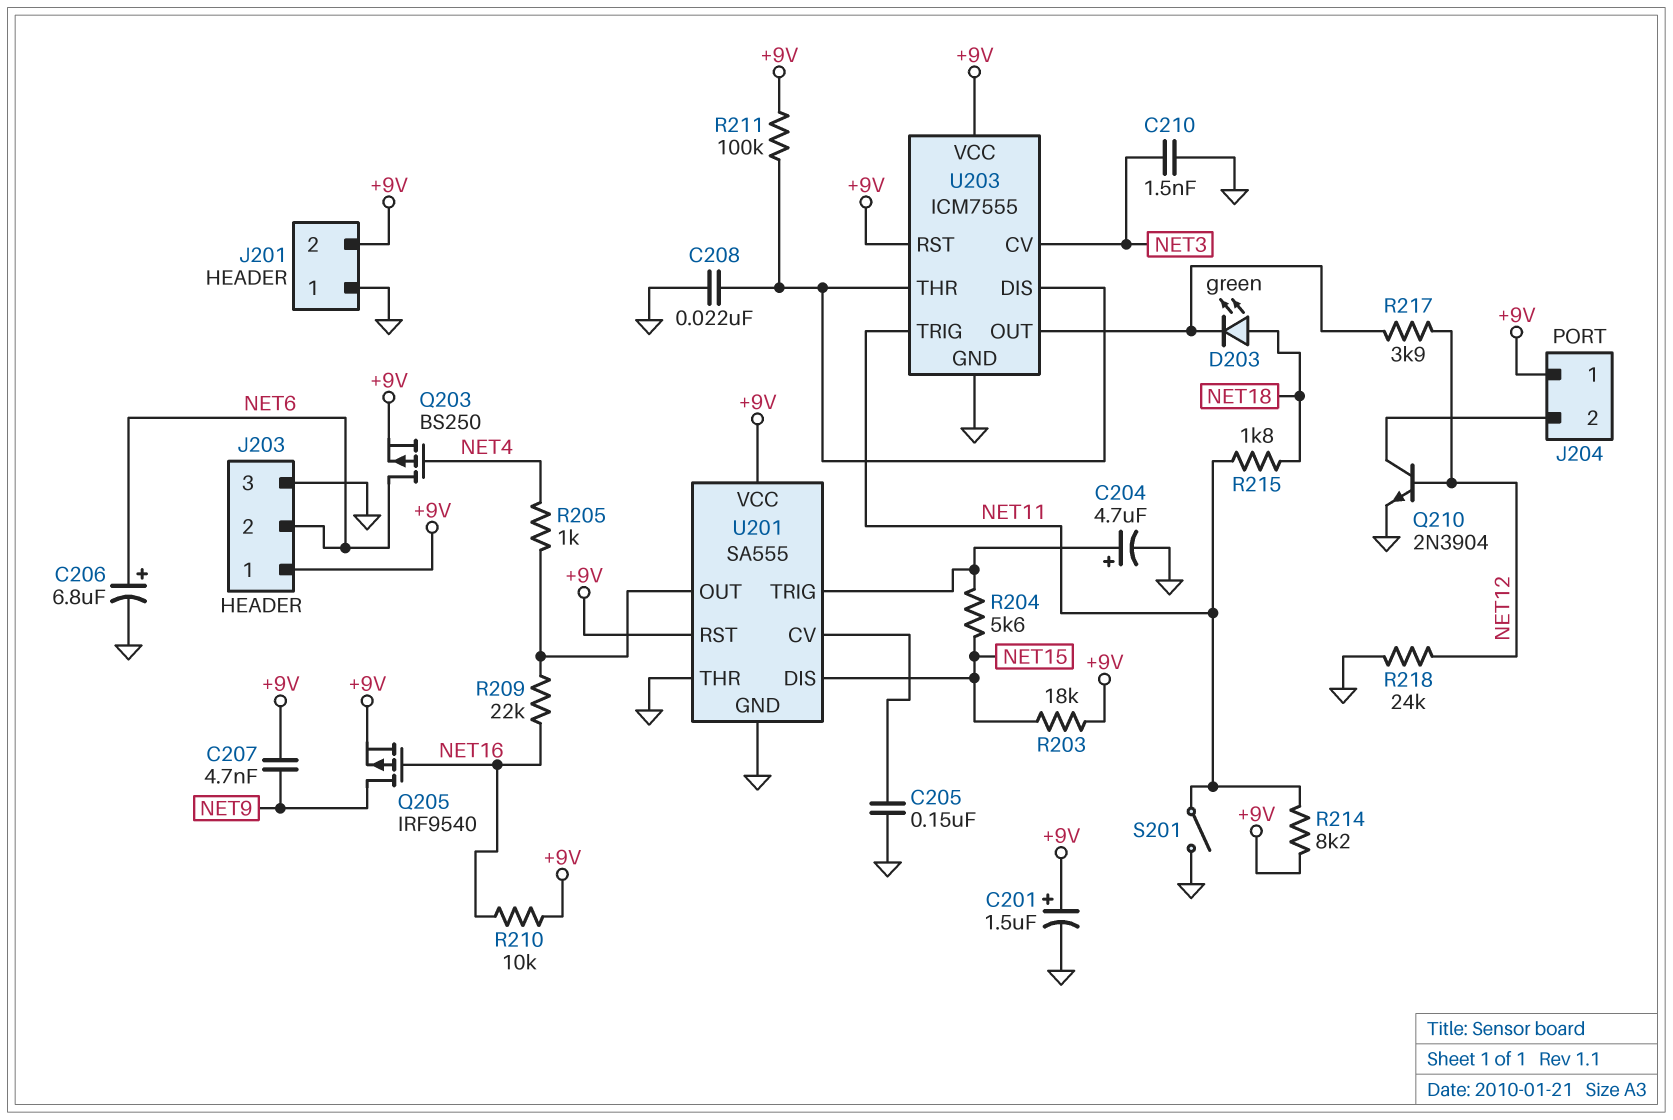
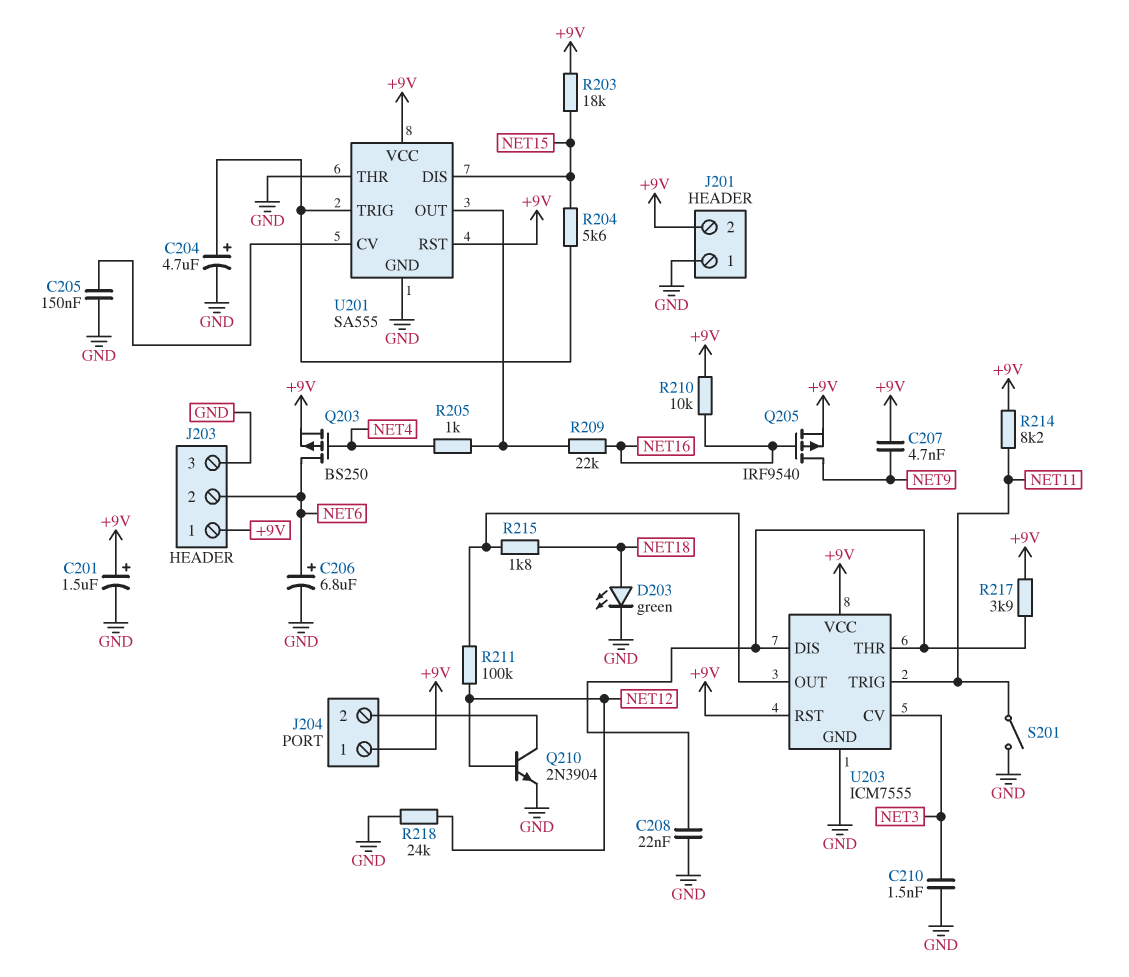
D203: LED green (A NET18, K U203/OUT) -> LED green (A NET18, K GND)
R211: 100k (+9V, U203/DIS) -> 100k (NET12, U203/OUT)
R215: 1.8k (NET11, NET18) -> 1.8k (NET18, U203/OUT)
R217: 3.9k (NET12, U203/OUT) -> 3.9k (+9V, U203/DIS)

